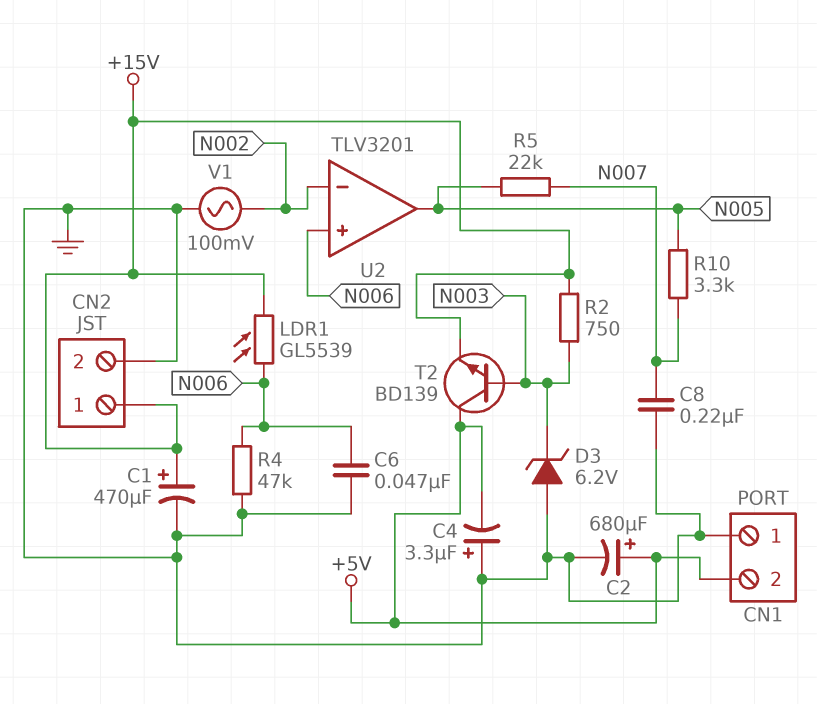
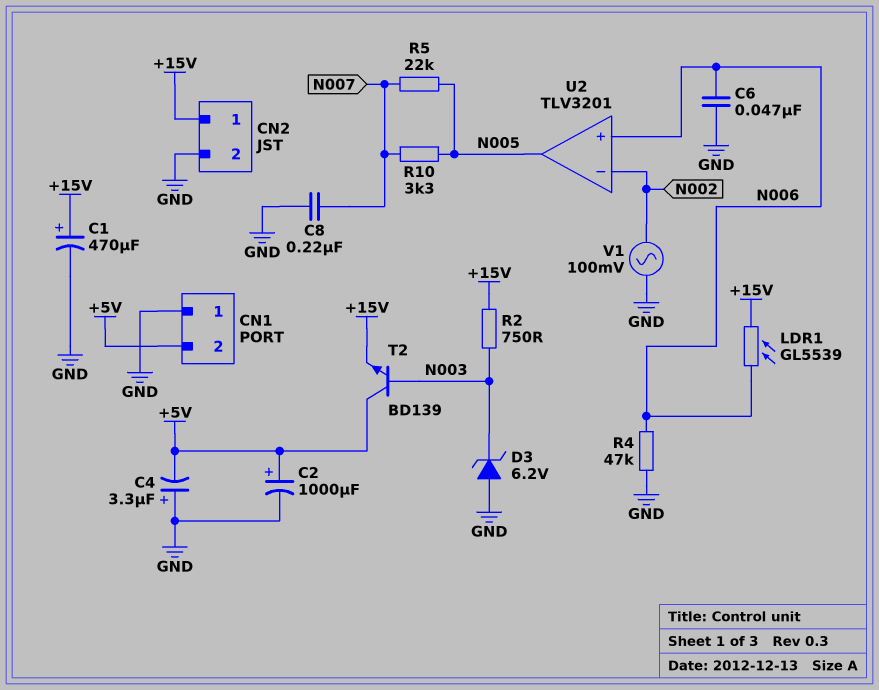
C2: 680uF (plus +5V, minus GND) -> 1000uF (plus +5V, minus GND)

